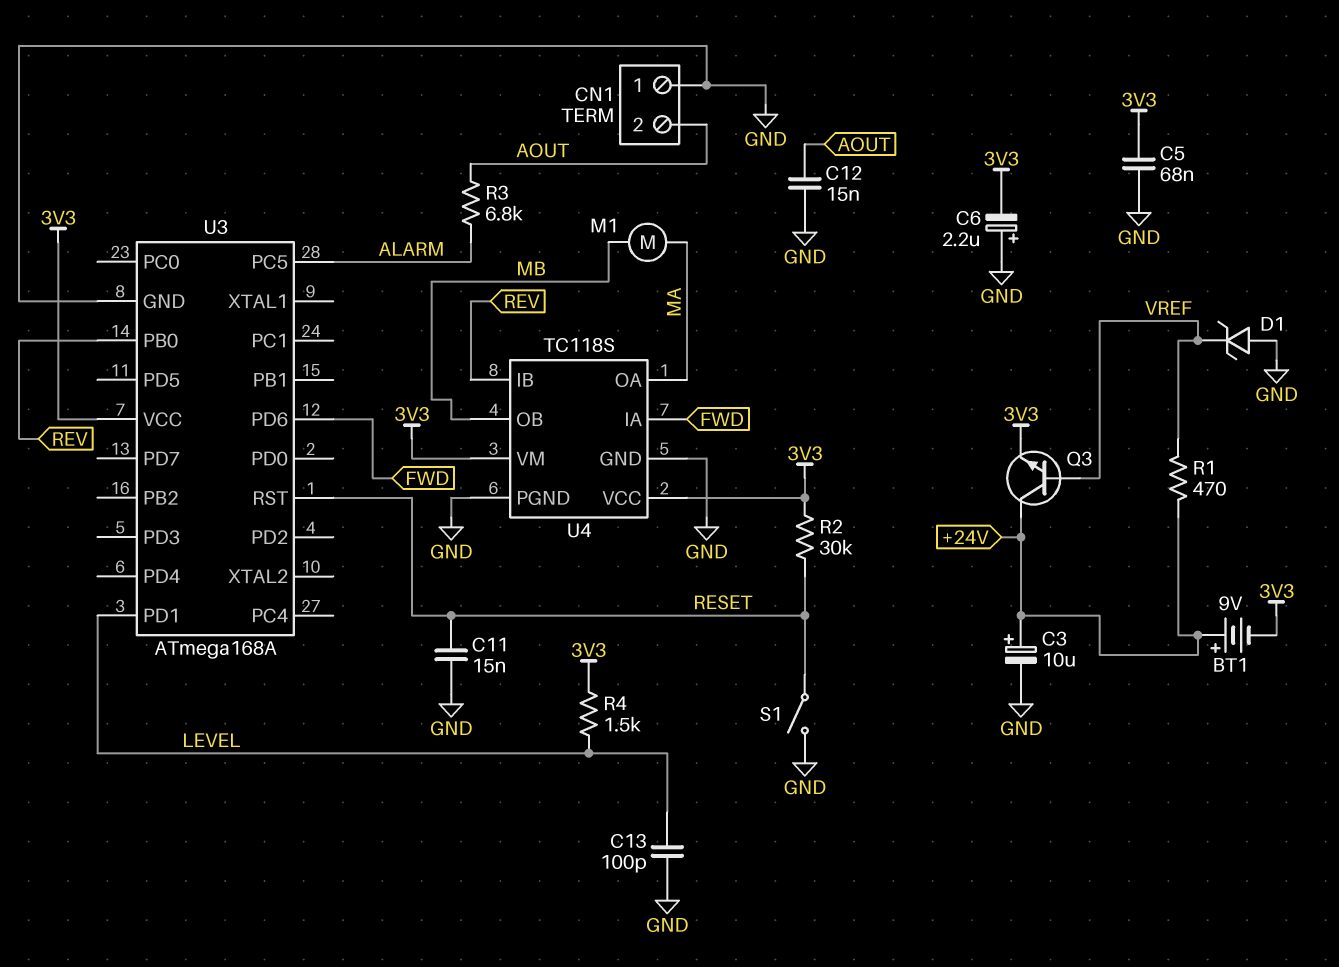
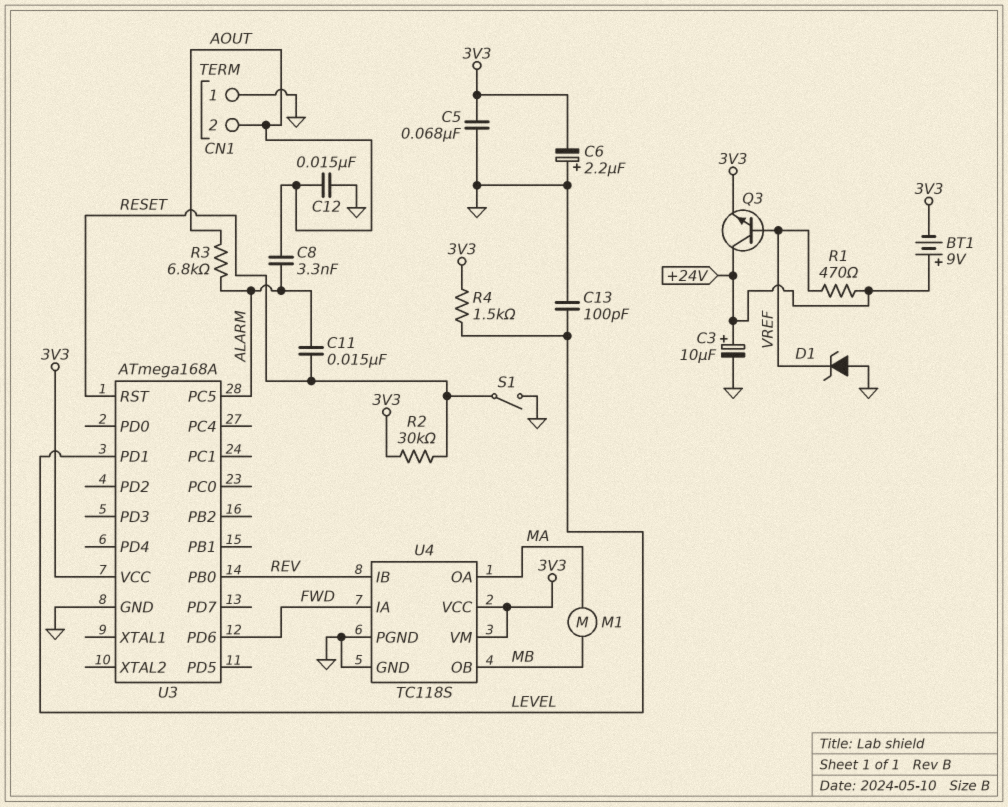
C8: none -> 3.3nF (ALARM, AOUT)
C11: 15nF (GND, RESET) -> 15nF (ALARM, RESET)

